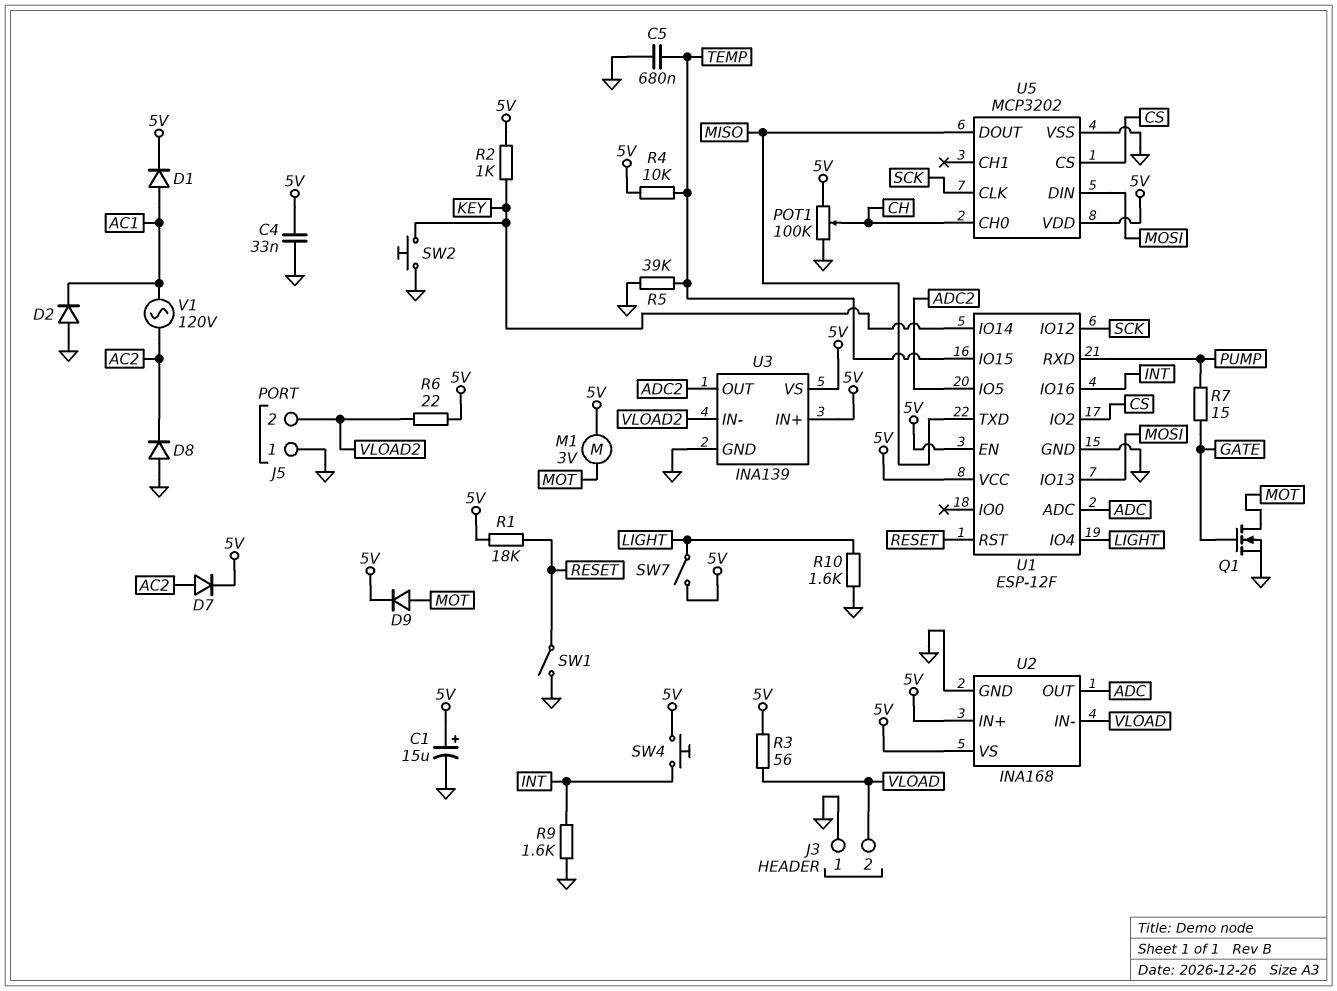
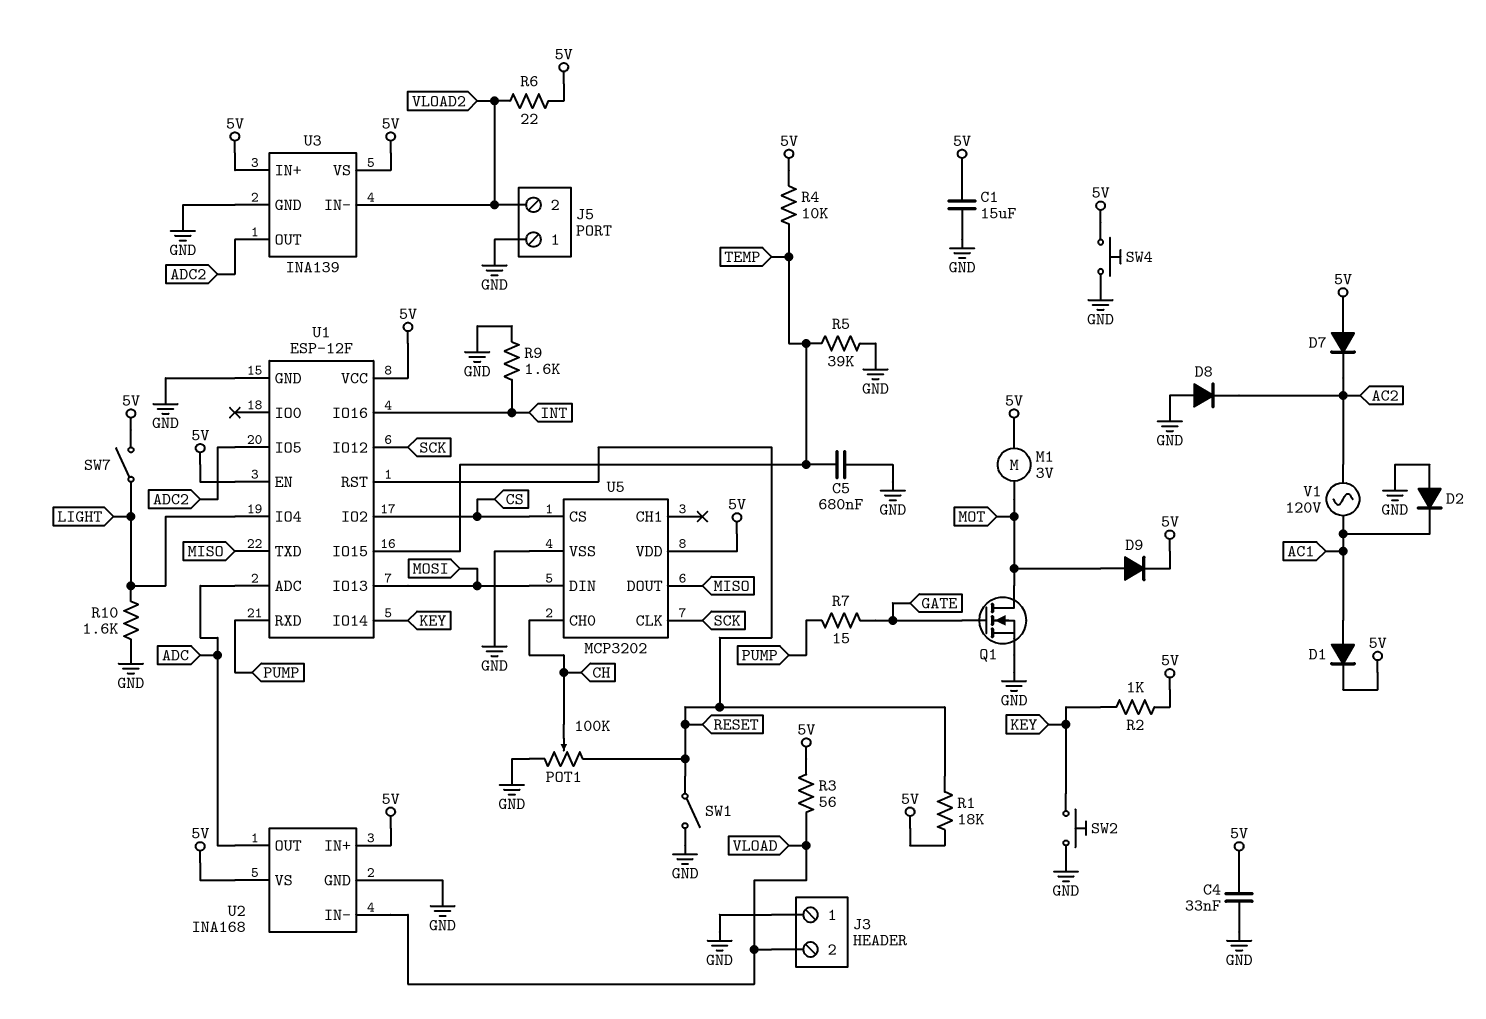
C1: 15uF (plus 5V, minus GND) -> 15uF (5V, GND)
D7: diode (A AC2, K 5V) -> diode (A 5V, K AC2)
POT1: 100k (5V, GND, wiper CH) -> 100k (GND, RESET, wiper CH)
SW4: button (5V, INT) -> button (5V, GND)

